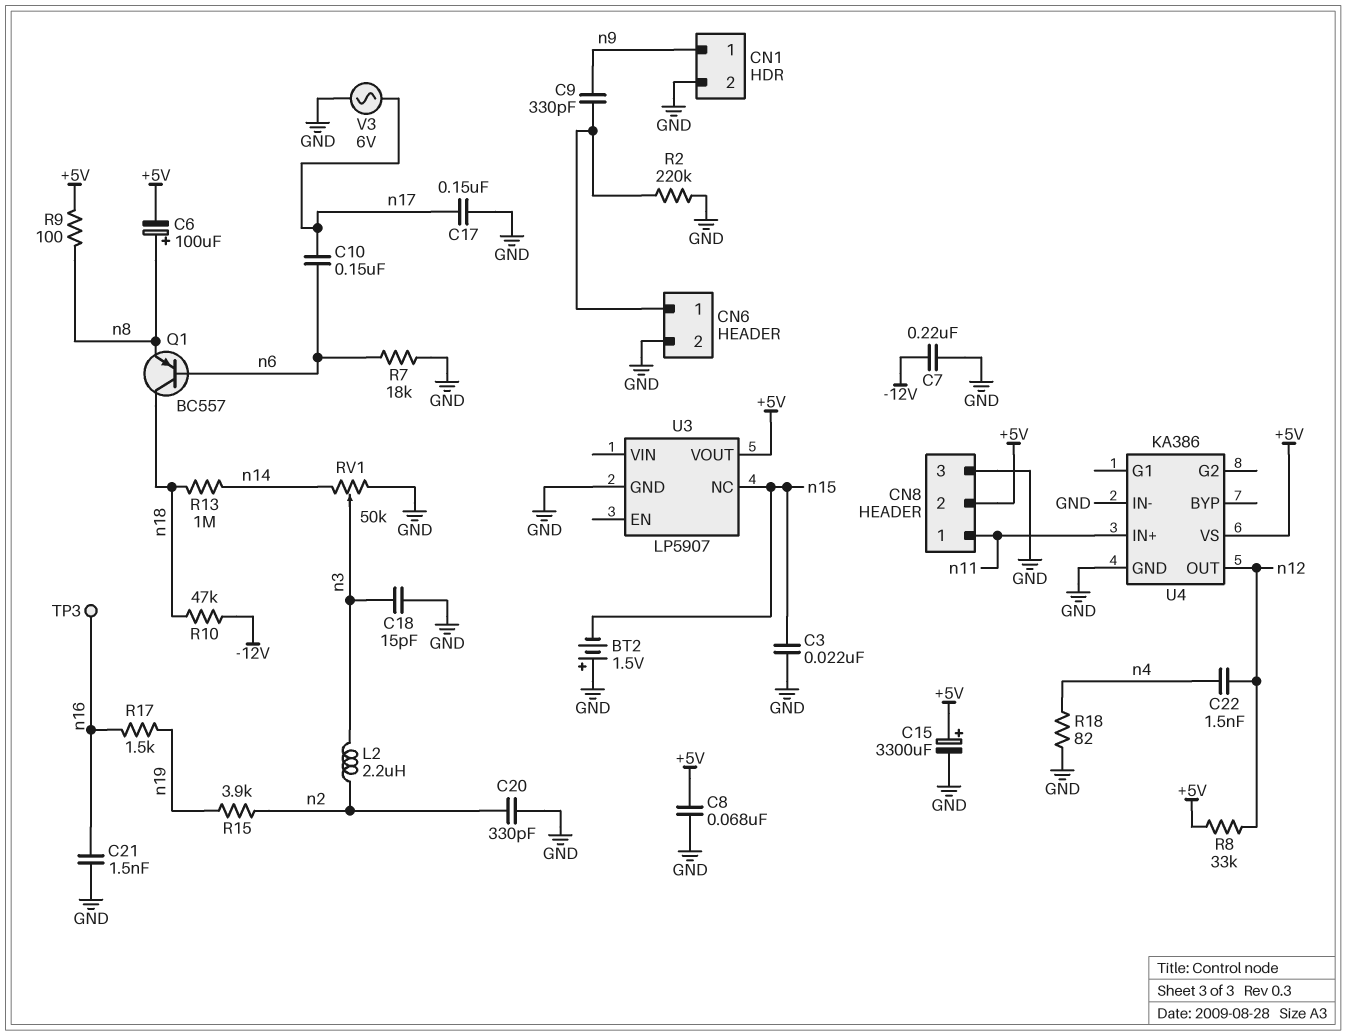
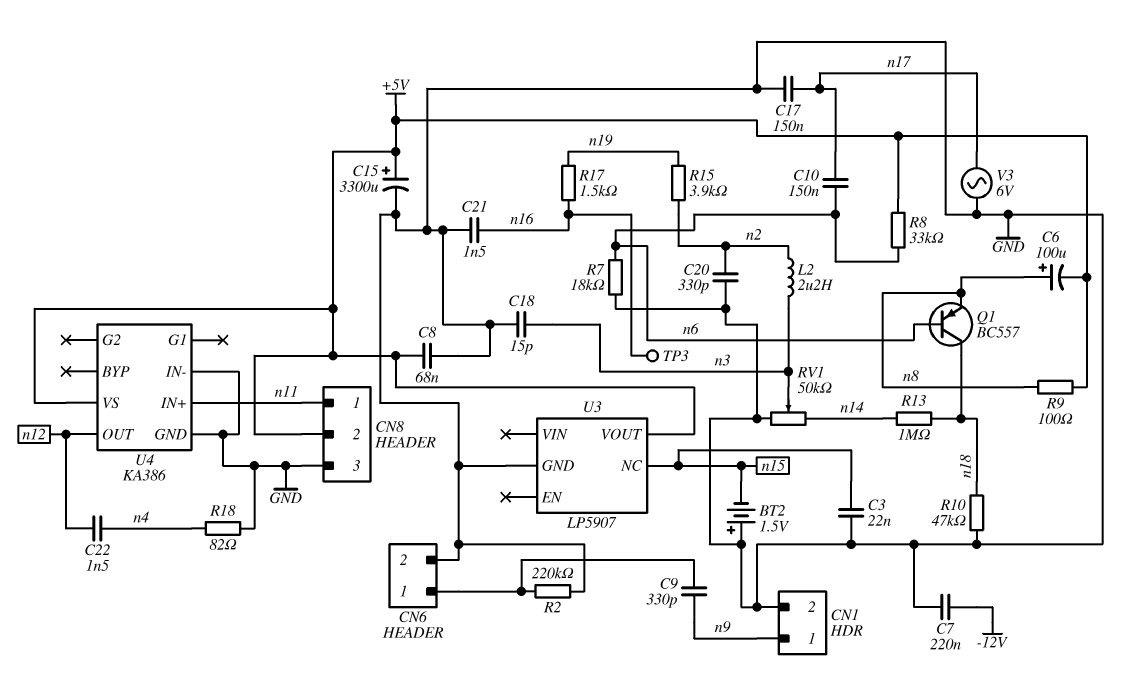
R8: 33k (+5V, n12) -> 33k (+5V, n6)
R10: 47k (-12V, n18) -> 47k (GND, n18)

